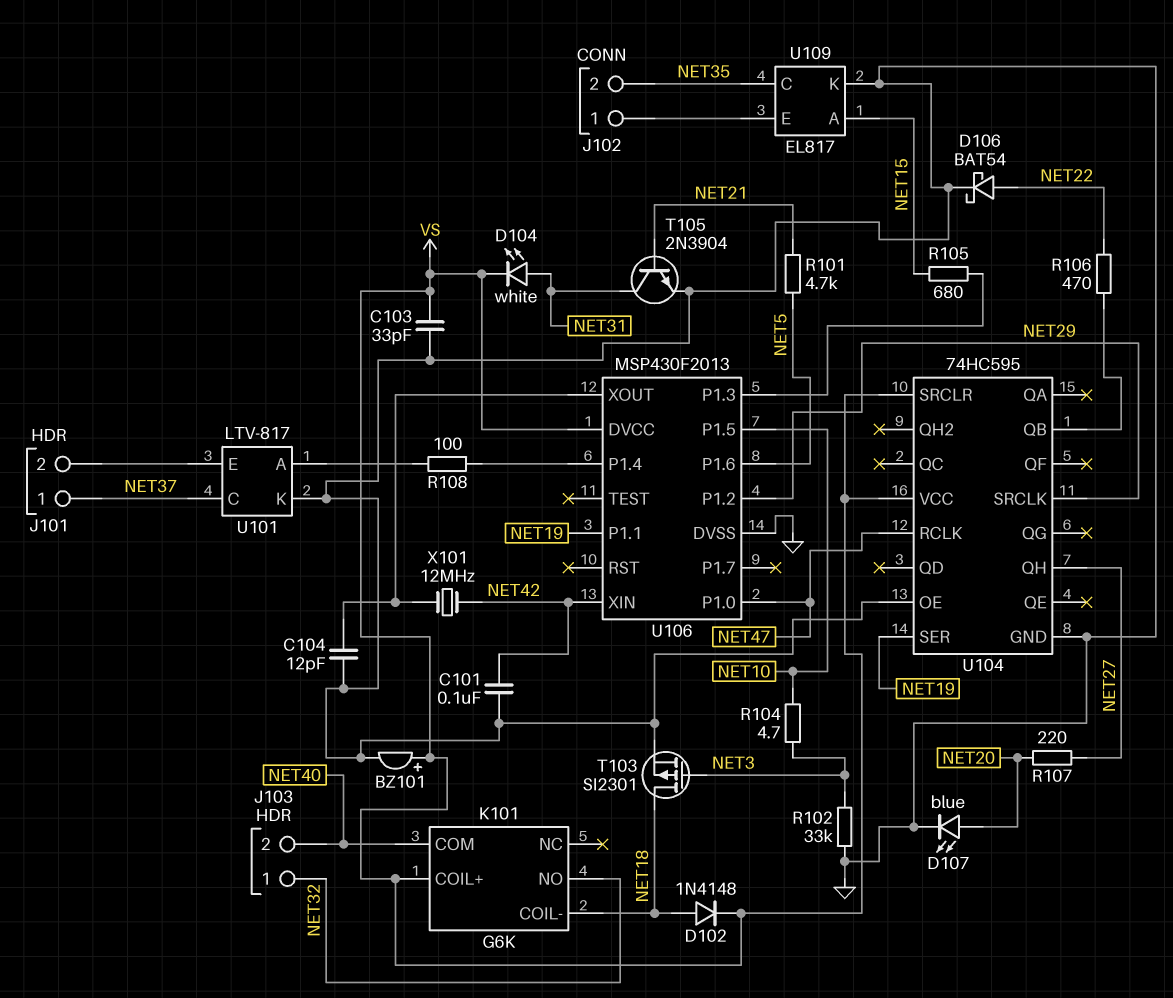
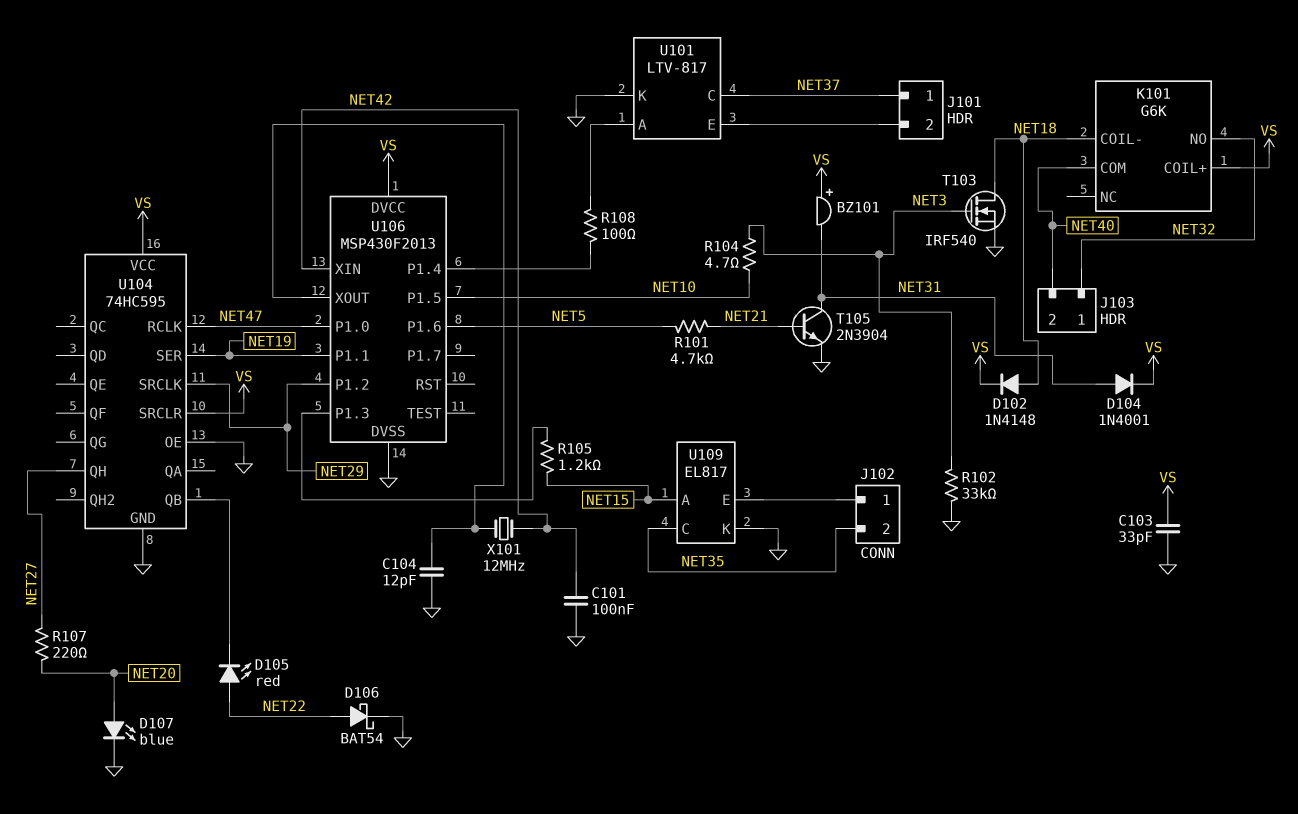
BZ101: buzzer (plus VS, minus GND) -> buzzer (plus VS, minus NET31)
D104: LED white (A NET31, K VS) -> diode 1N4001 (A NET31, K VS)
D105: none -> LED red (A NET22, K U104/QB)
R105: 680 (NET15, U106/P1.3) -> 1.2k (NET15, U106/P1.3)
R106: 470 (NET22, U104/QB) -> none
T103: PMOS SI2301 (G NET3, D NET18, S GND) -> NMOS IRF540 (G NET3, D NET18, S GND)

